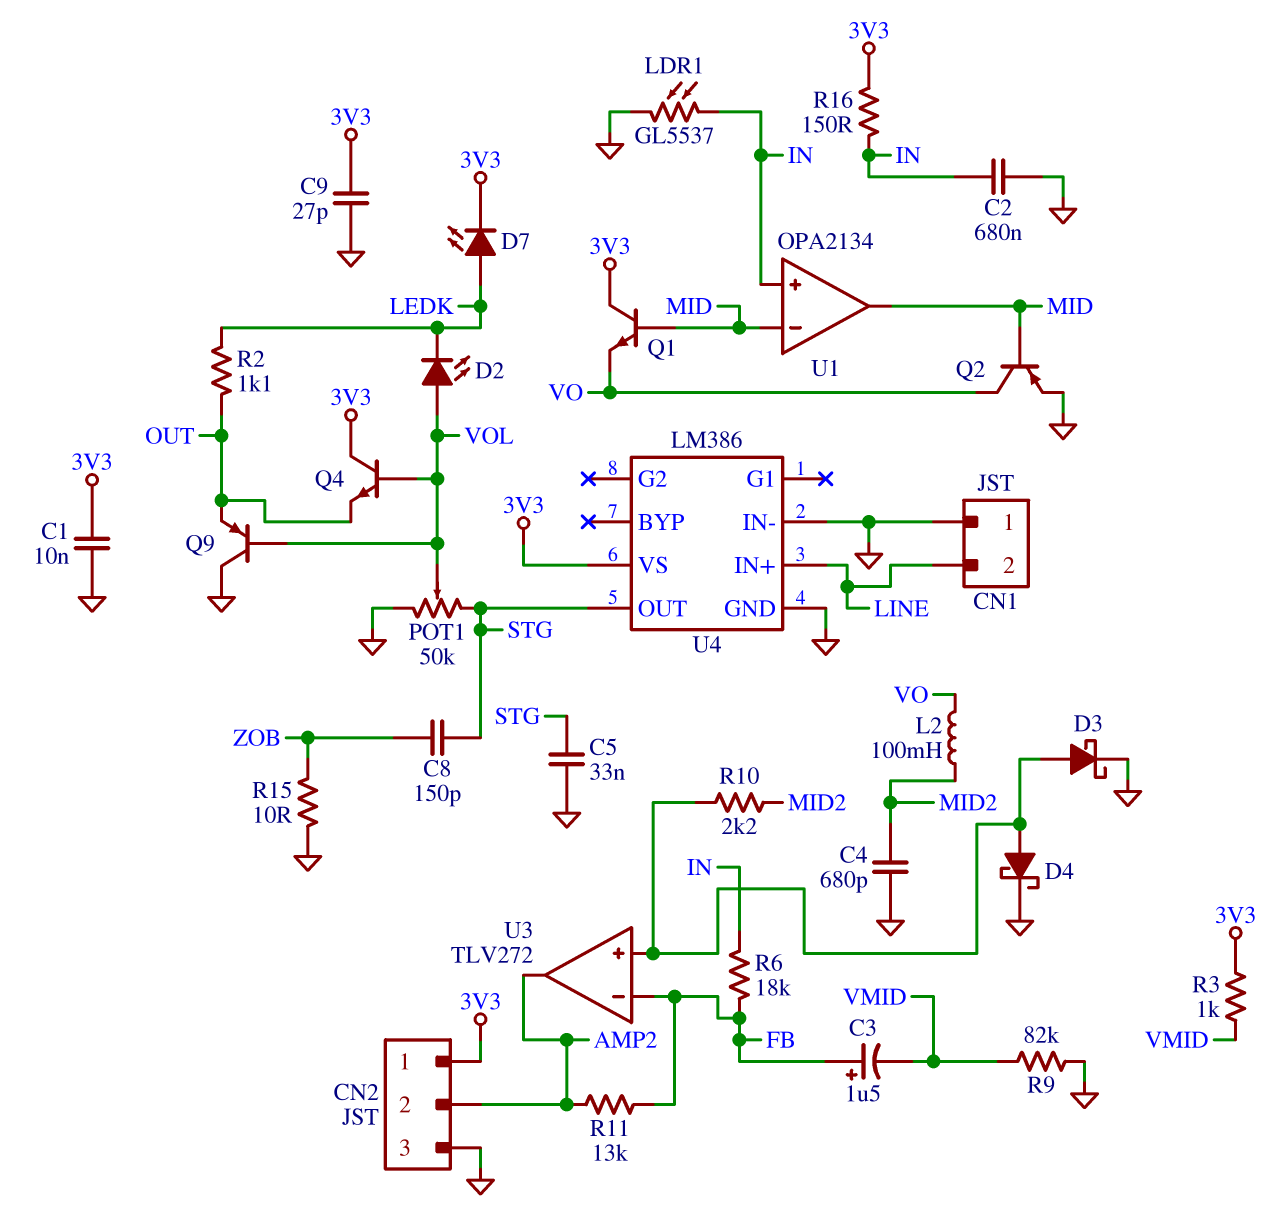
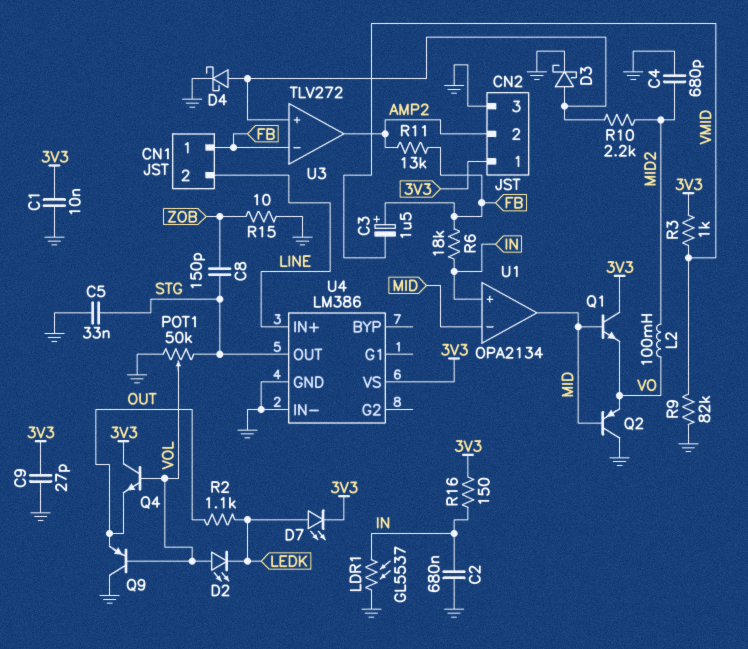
CN1 pin 1: GND -> FB
Q2: PNP (B MID, C VO, E GND) -> PNP (B MID, C GND, E VO)

